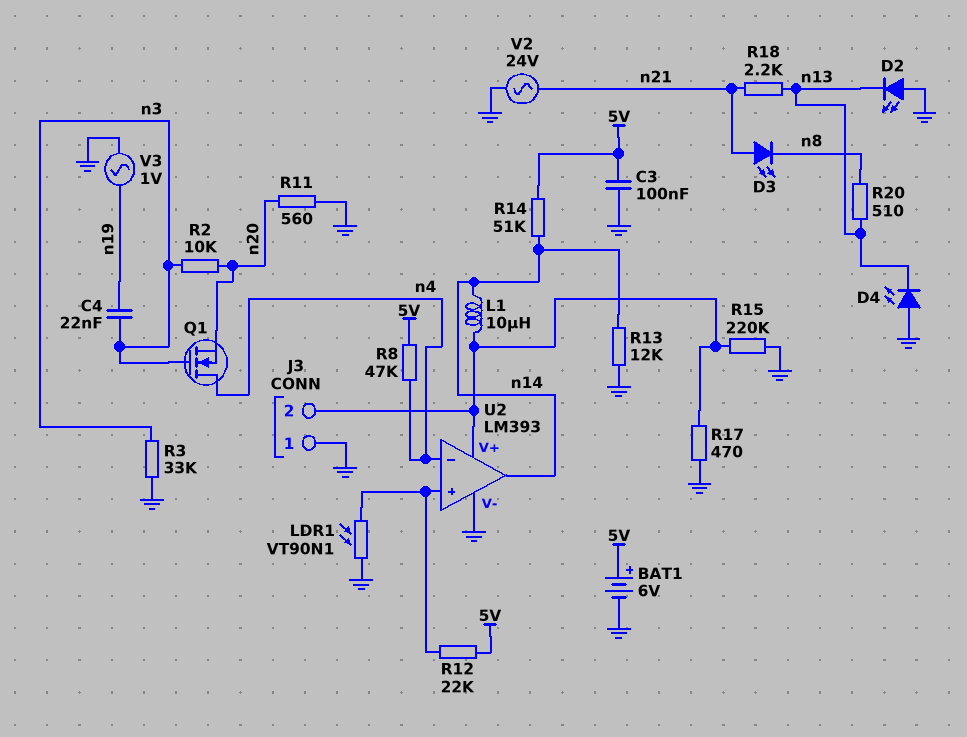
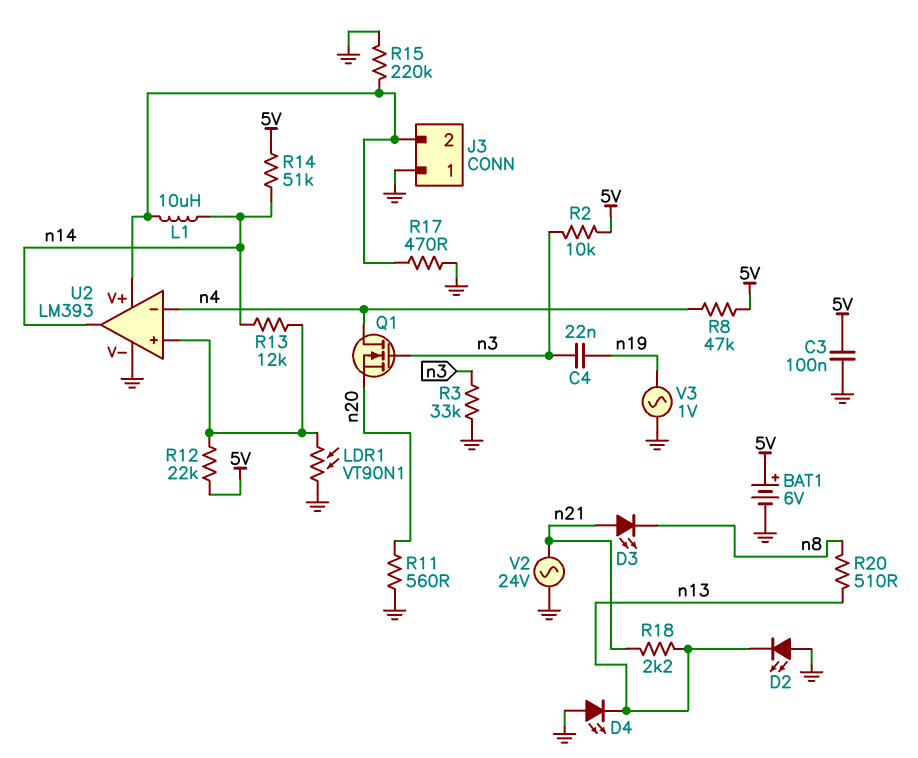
R2: 10k (n3, n20) -> 10k (5V, n3)
R13: 12k (GND, n14) -> 12k (U2/in+, n14)

